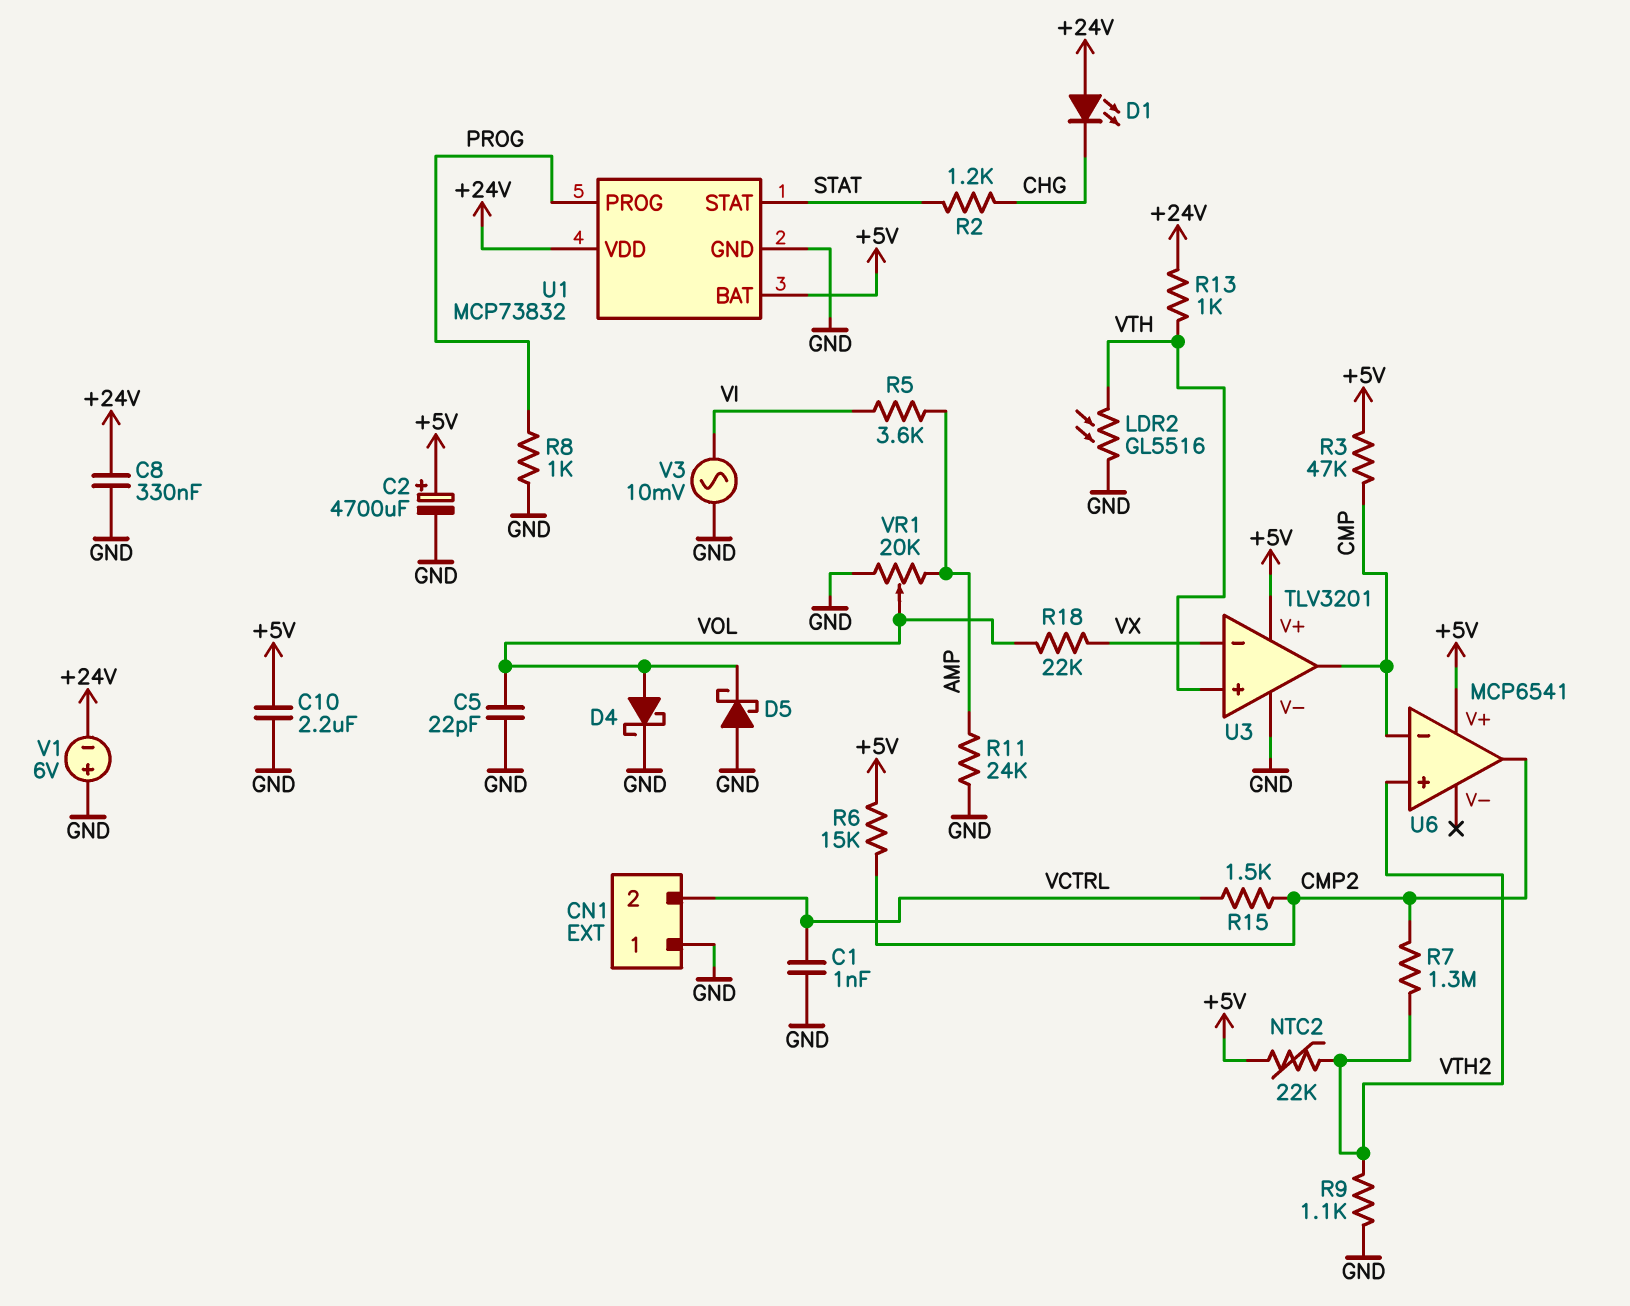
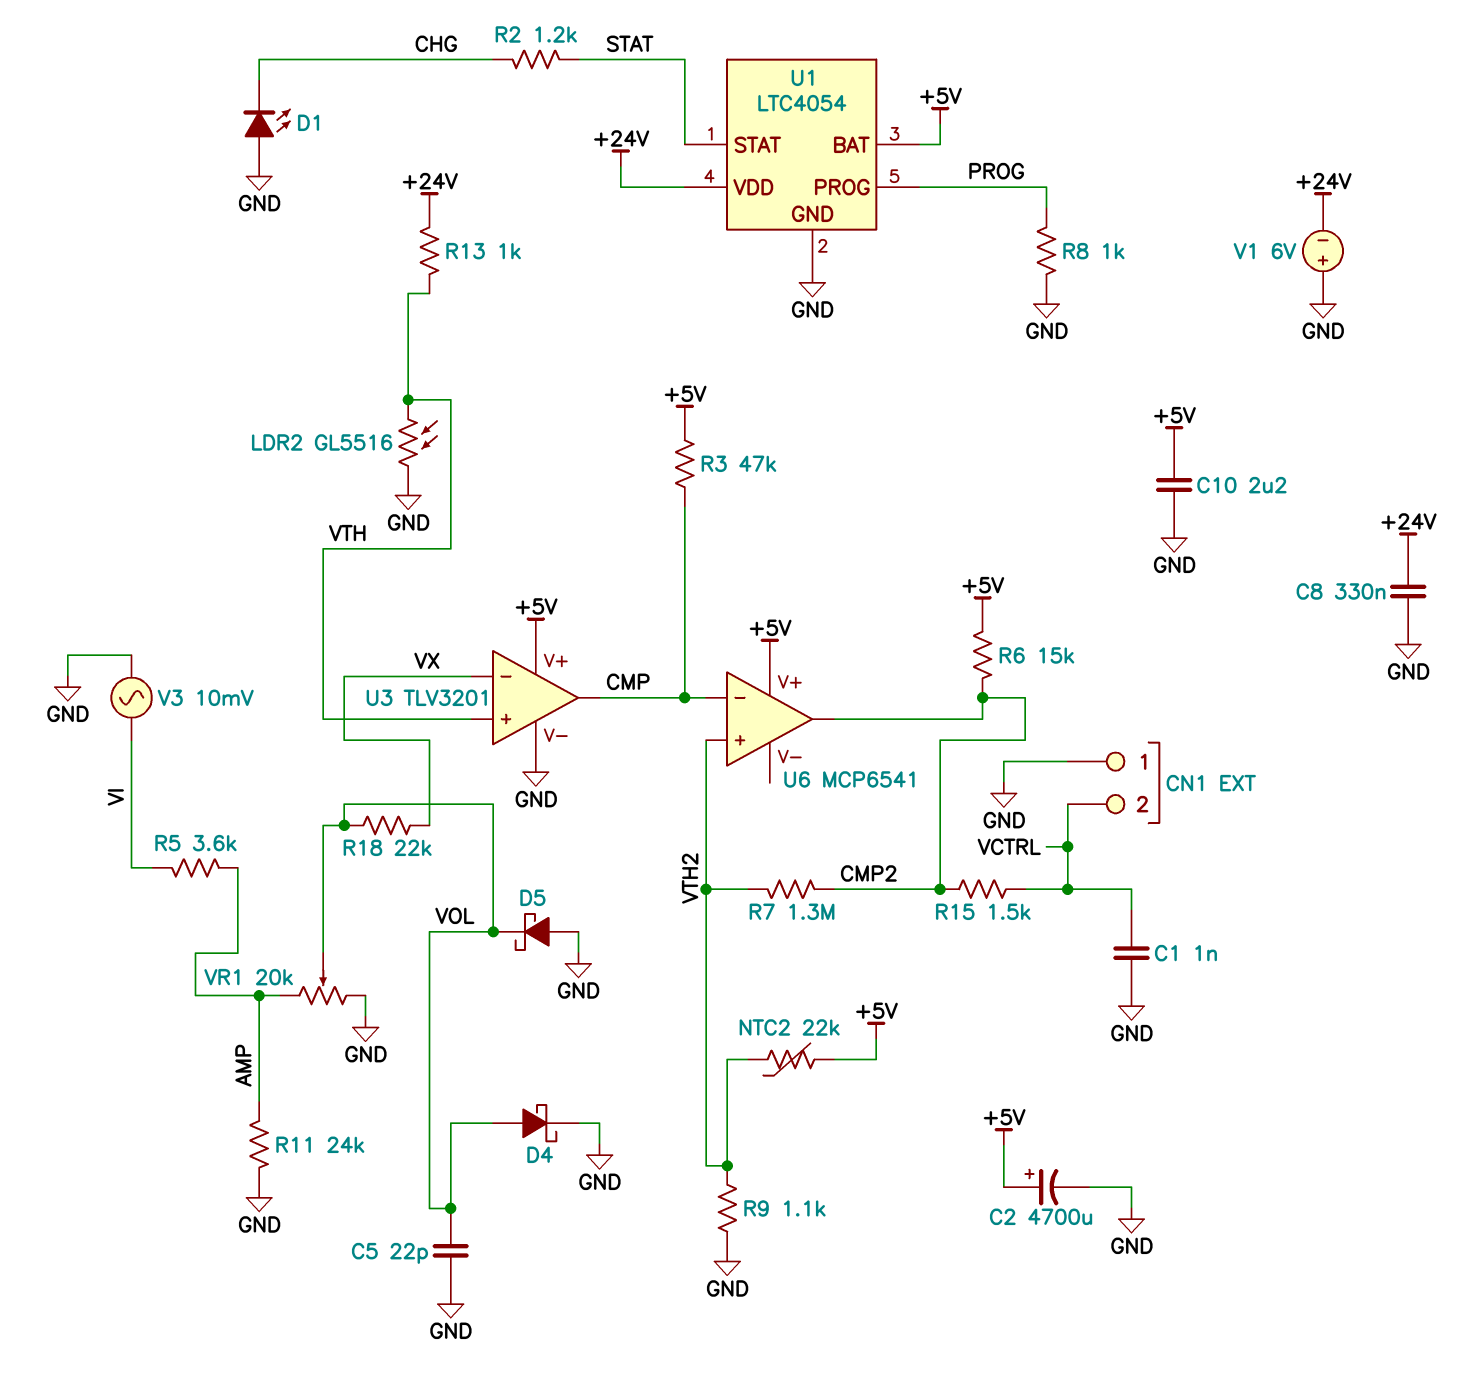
D1: LED (A +24V, K CHG) -> LED (A GND, K CHG)
U1: MCP73832 -> LTC4054

